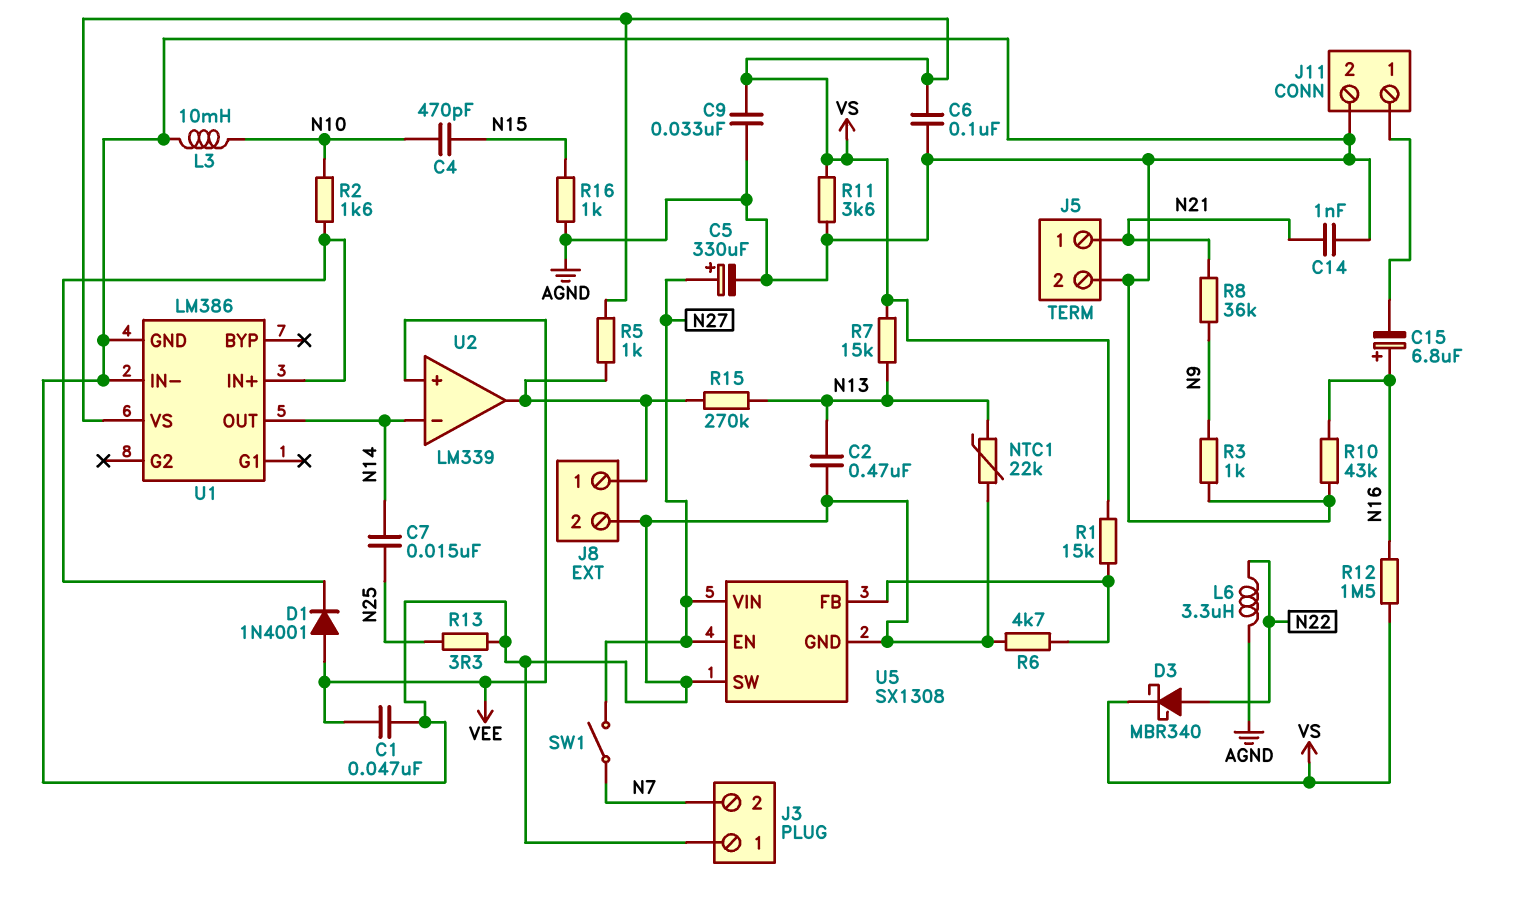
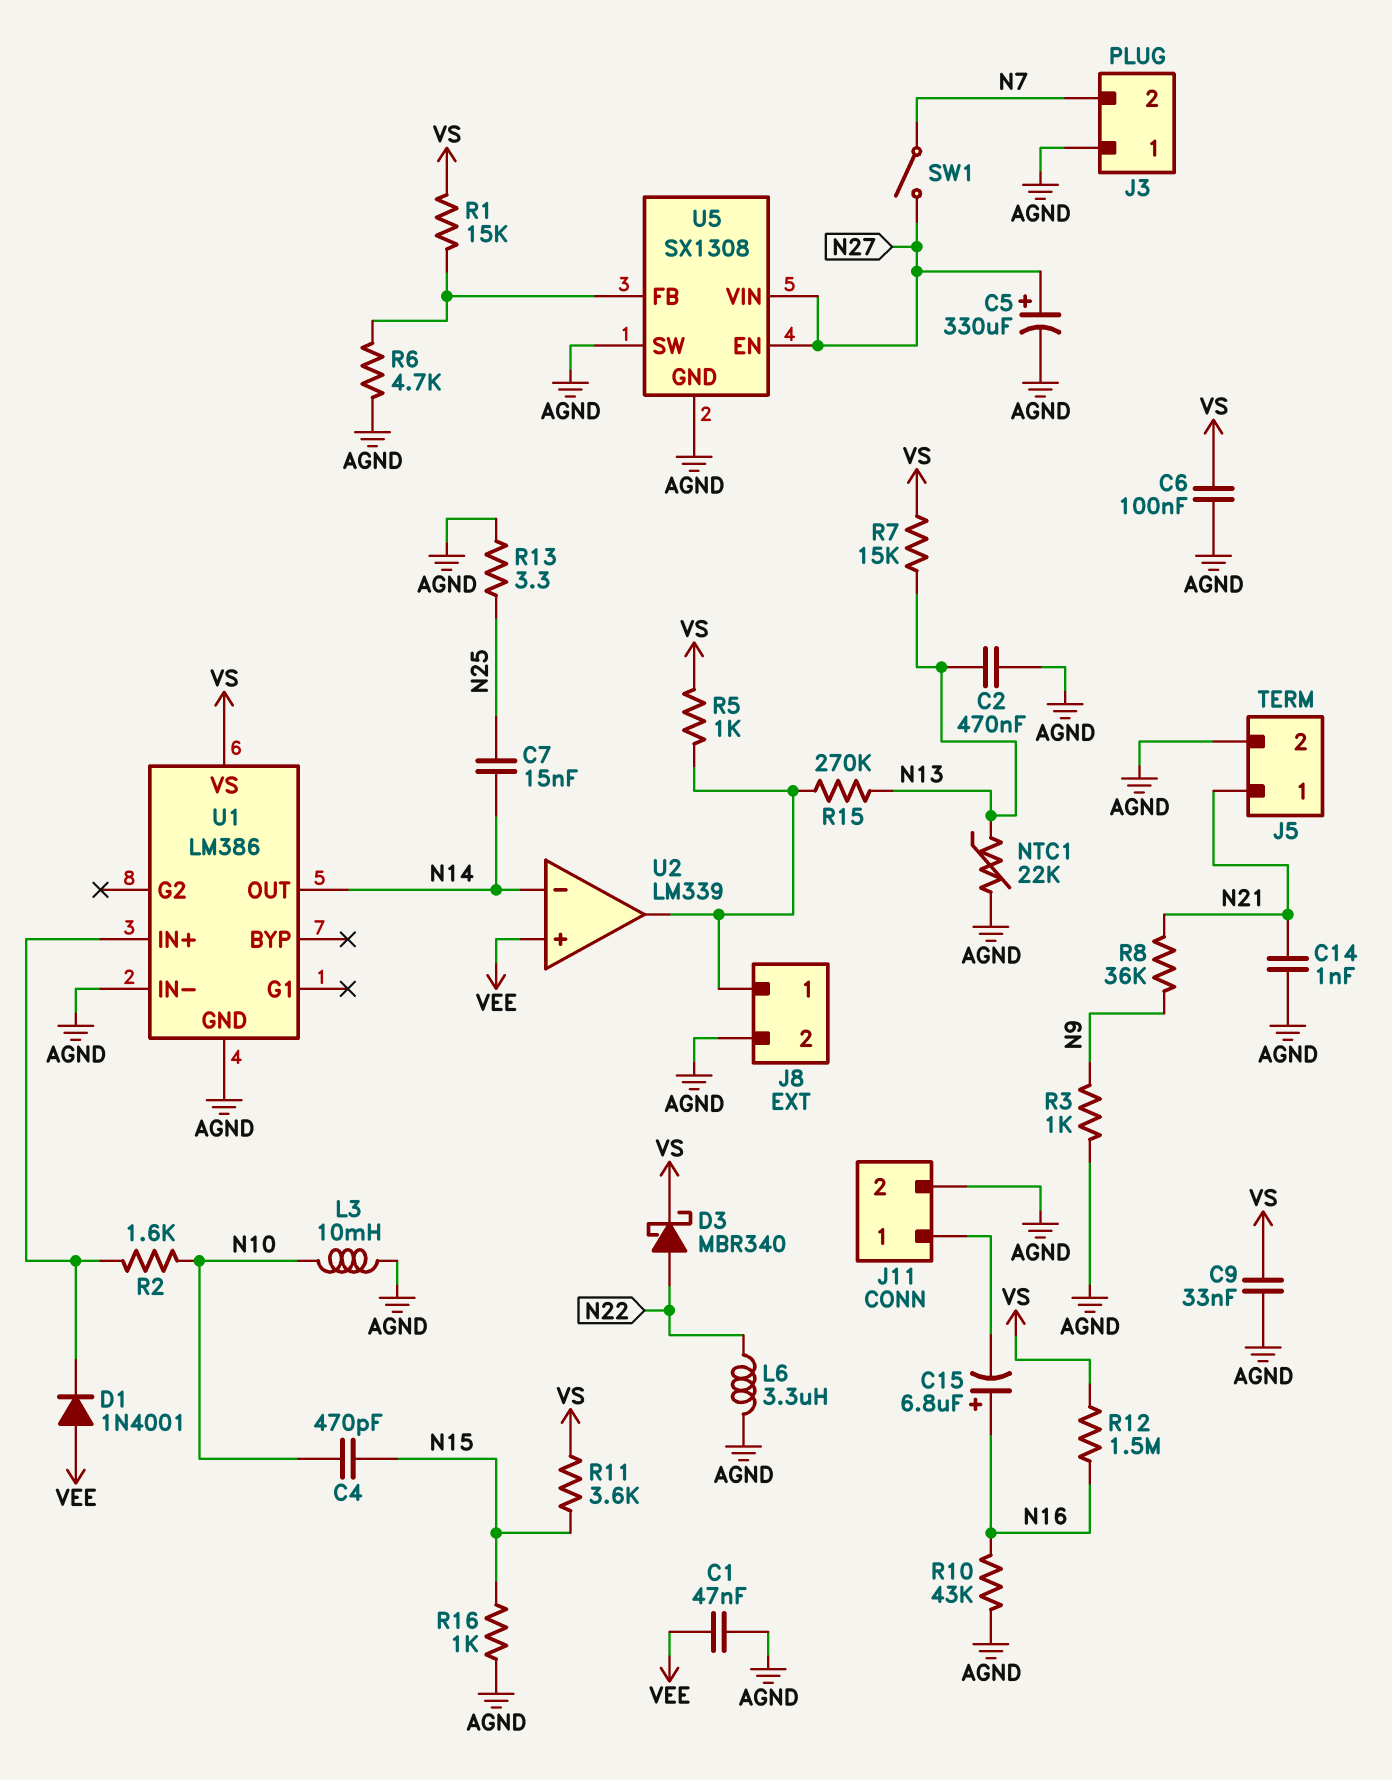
R11: 3.6k (AGND, VS) -> 3.6k (N15, VS)

